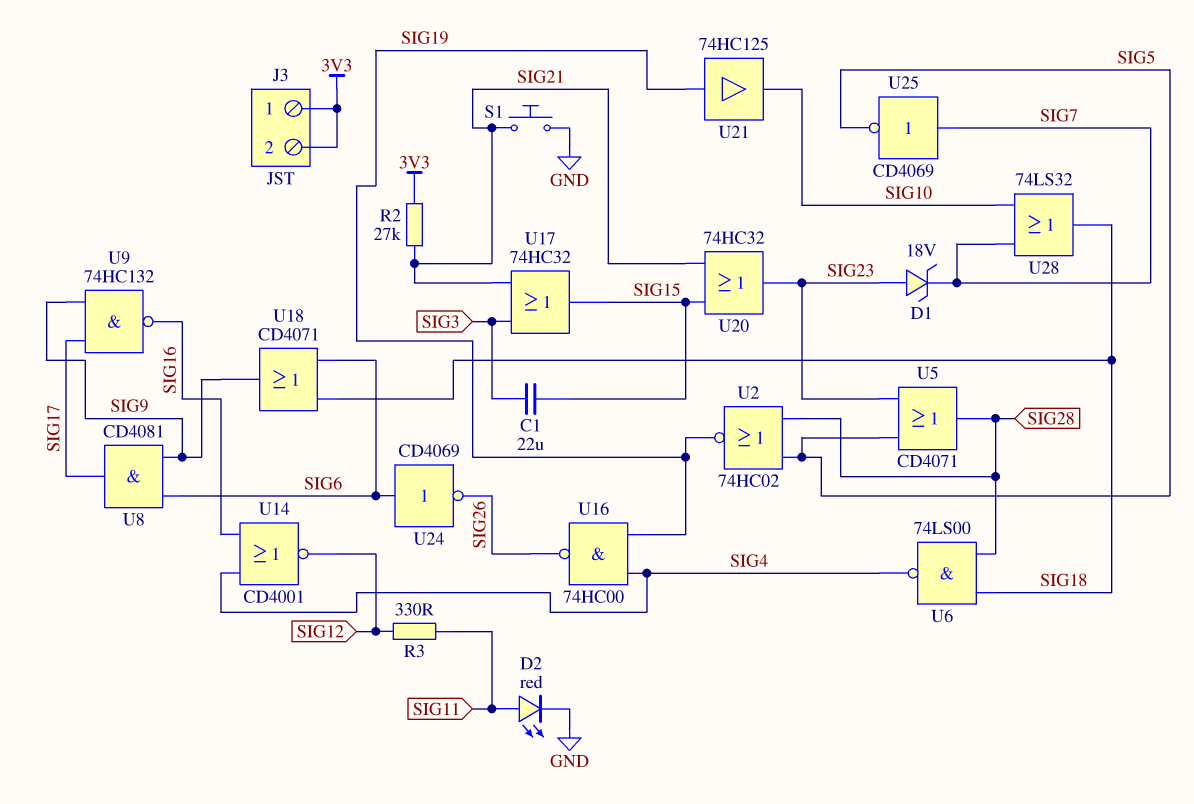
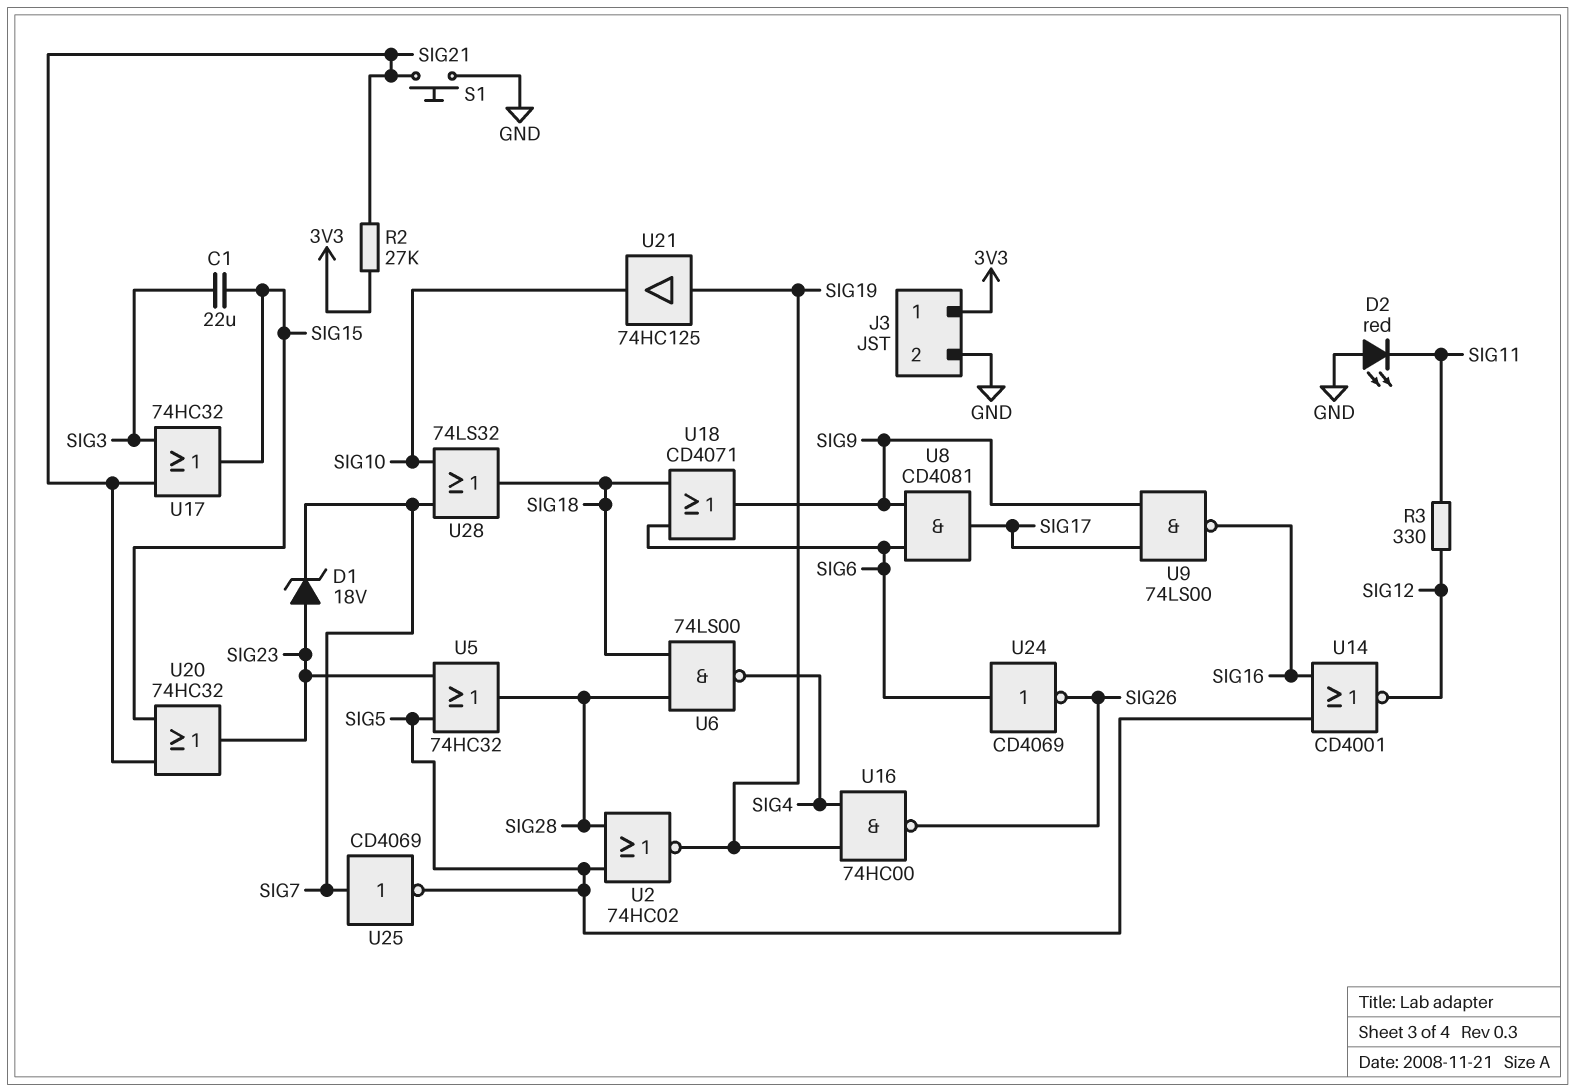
D2: LED red (A SIG11, K GND) -> LED red (A GND, K SIG11)
J3 pin 2: 3V3 -> GND
U5: OR CD4071 (in SIG5, in SIG23, out SIG28) -> OR 74HC32 (in SIG5, in SIG23, out SIG28)
U9: NAND 74HC132 (in SIG9, in SIG17, out SIG16) -> NAND 74LS00 (in SIG9, in SIG17, out SIG16)
U14: NOR CD4001 (in SIG4, in SIG16, out SIG12) -> NOR CD4001 (in SIG5, in SIG16, out SIG12)

